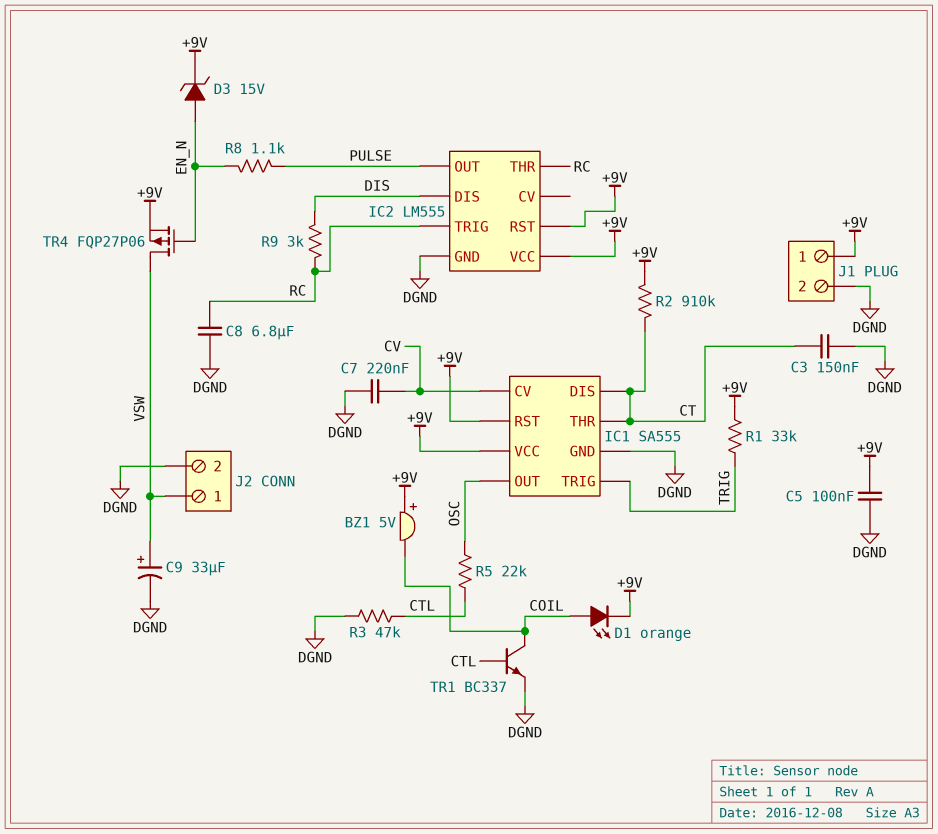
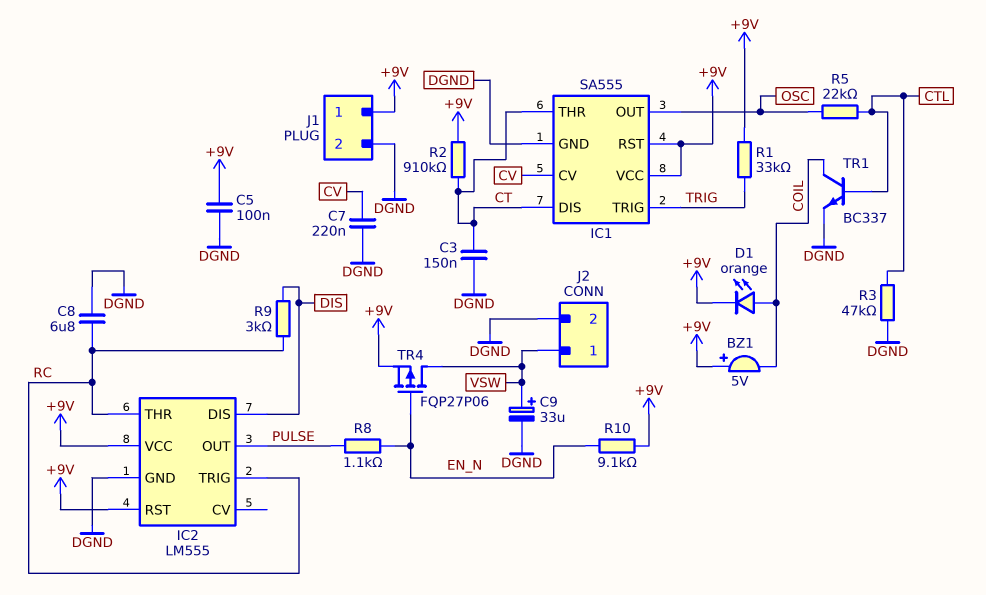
D3: zener 15V (A EN_N, K +9V) -> none
R10: none -> 9.1k (+9V, EN_N)

